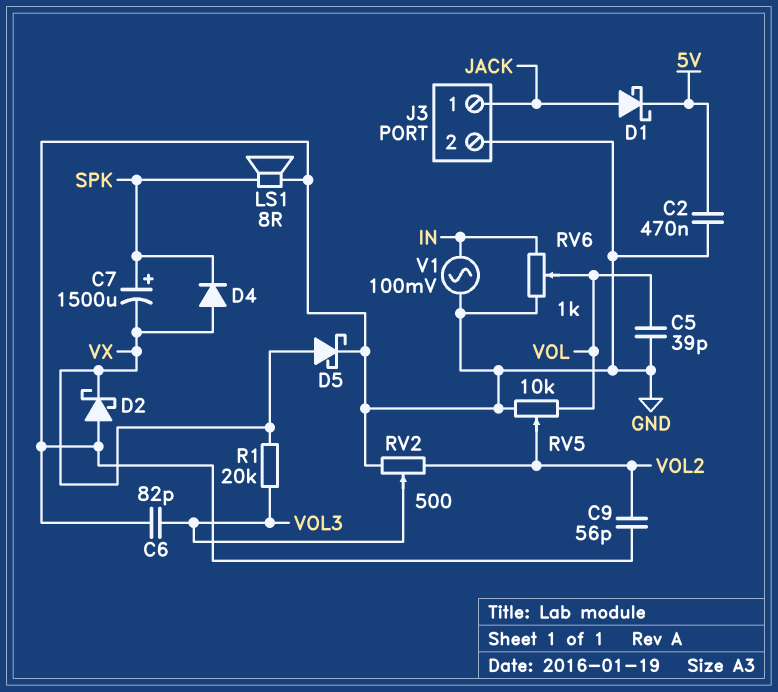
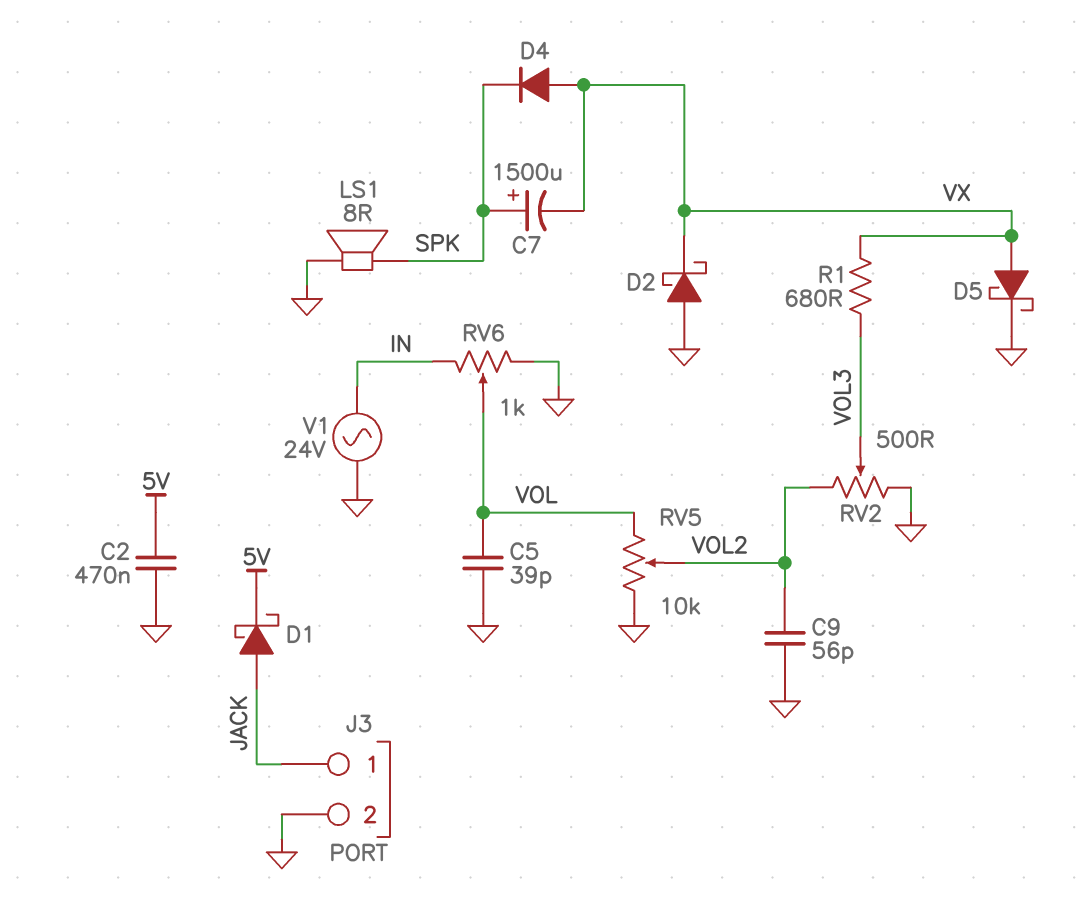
C6: 82pF (GND, VOL3) -> none
R1: 20k (VOL3, VX) -> 680 (VOL3, VX)
V1: AC 100mV (GND, IN) -> AC 24V (GND, IN)

